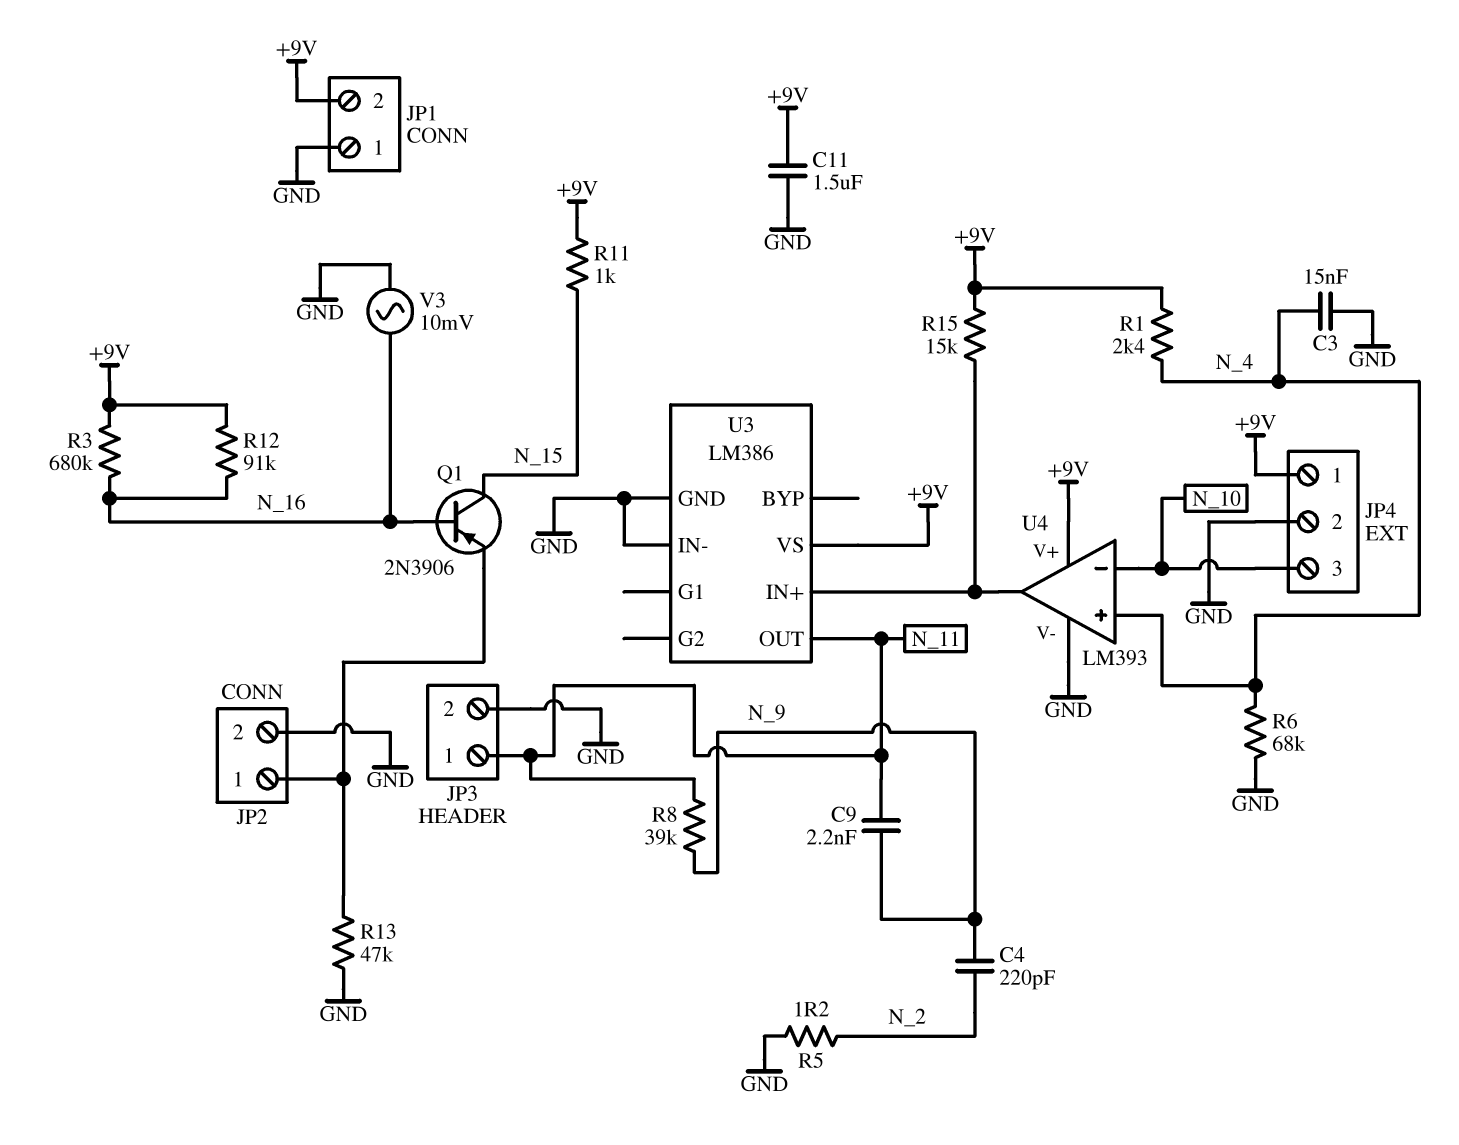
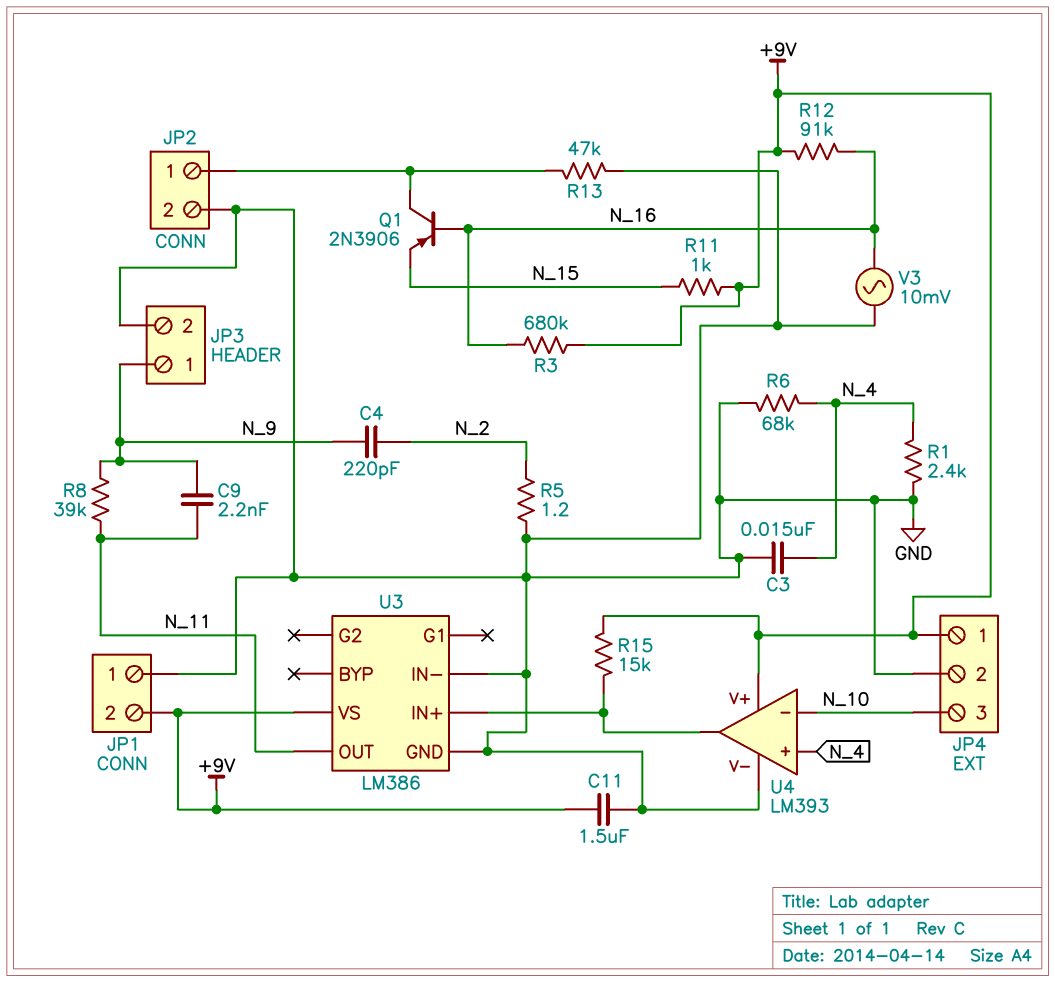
JP3 pin 1: N_11 -> N_9
Q1: PNP 2N3906 (B N_16, C N_15, E JP2/1) -> PNP 2N3906 (B N_16, C JP2/1, E N_15)
R1: 2.4k (+9V, N_4) -> 2.4k (GND, N_4)

